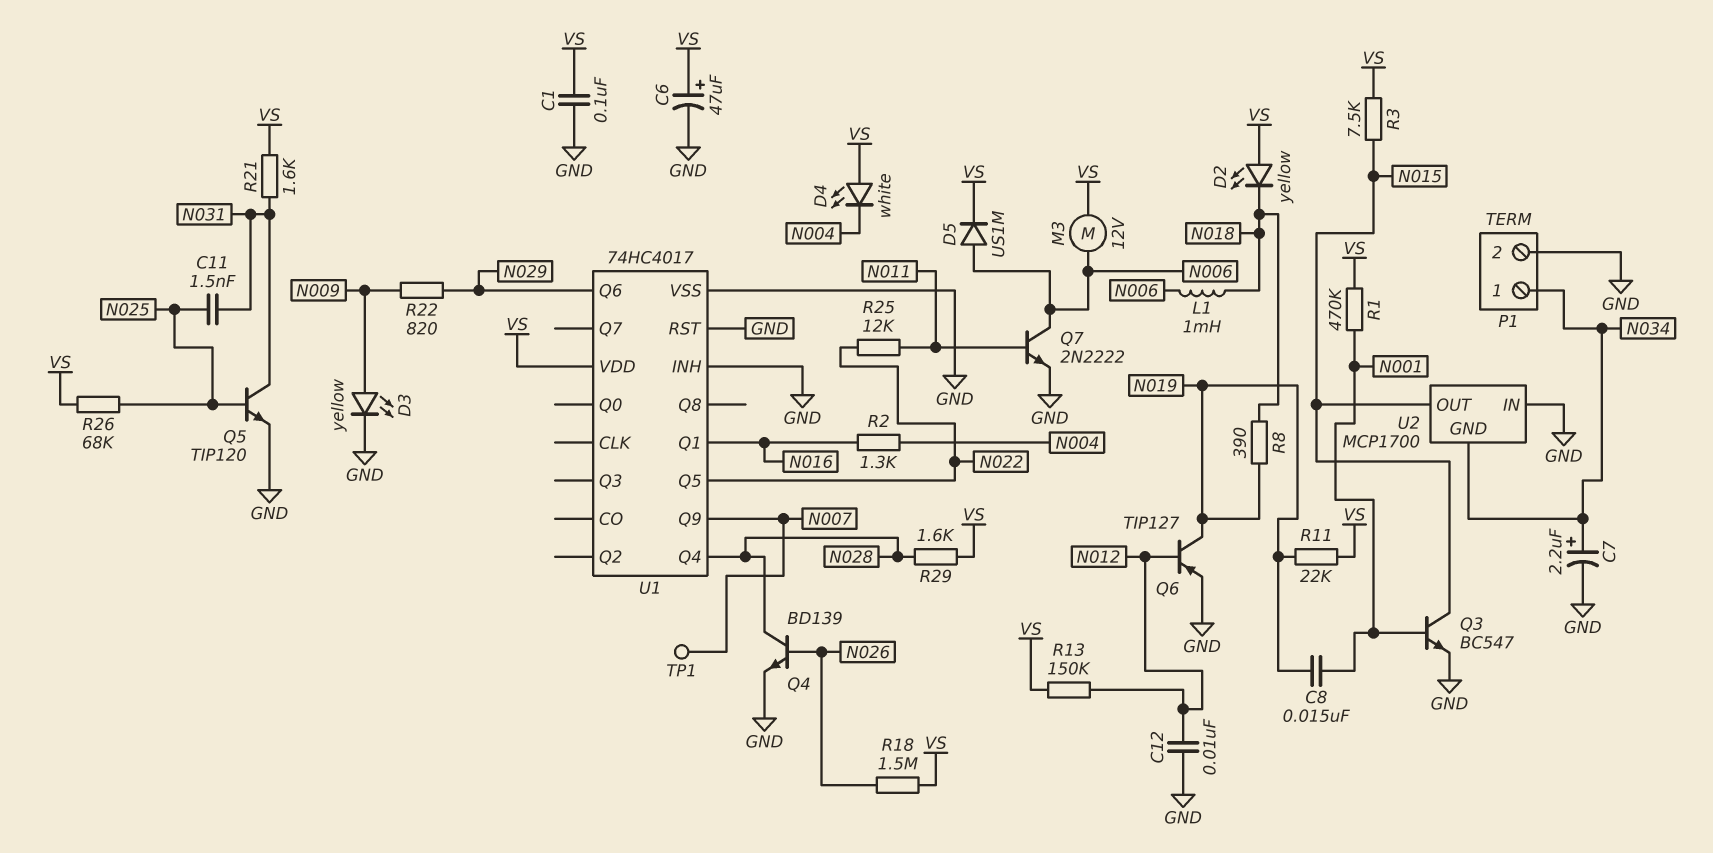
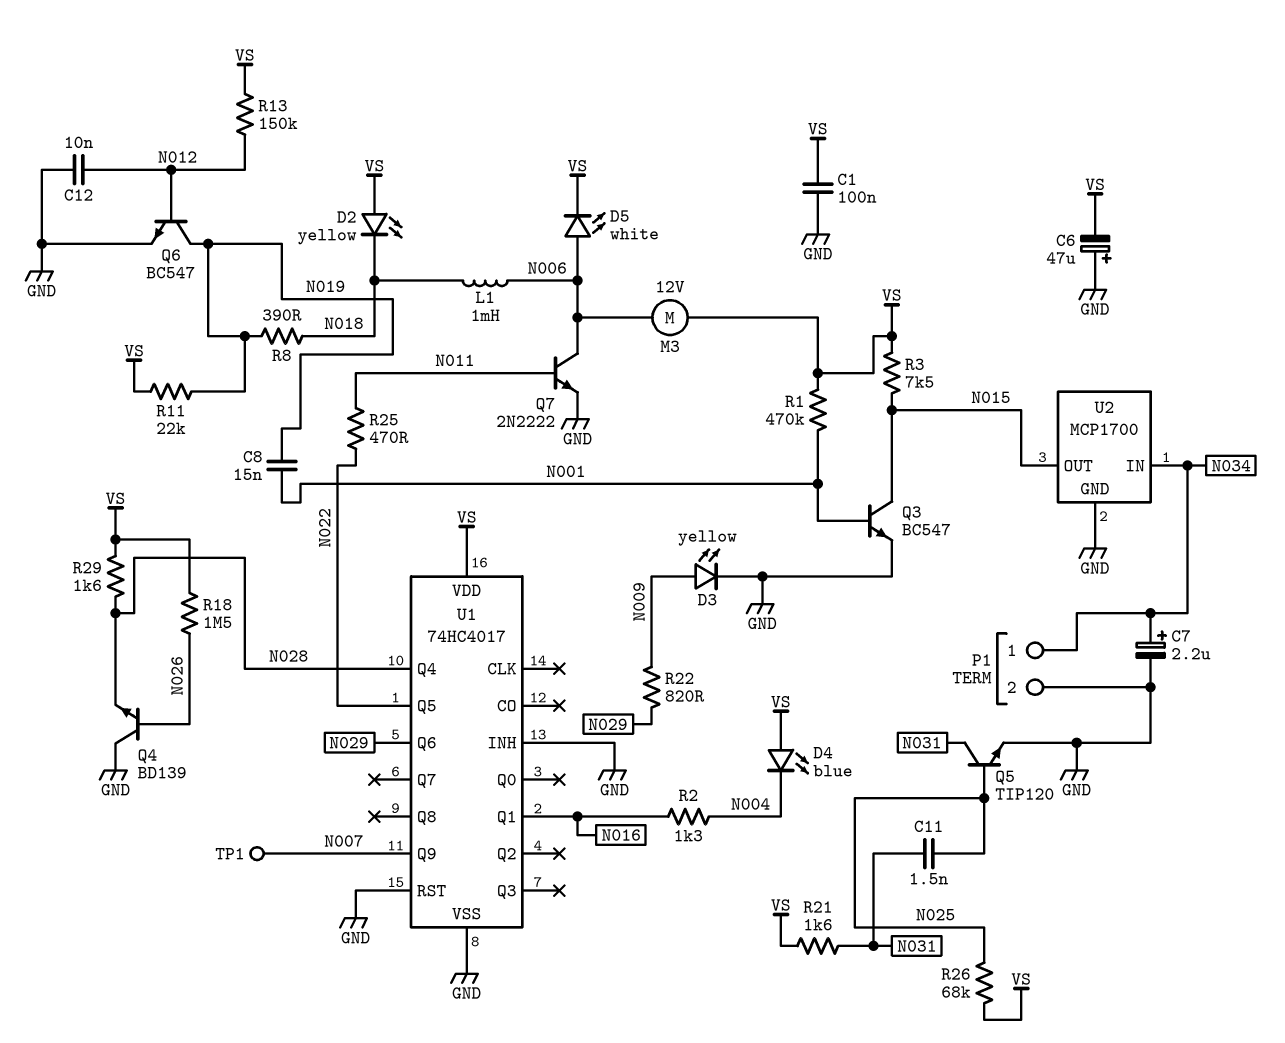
C6: 47uF (plus VS, minus GND) -> 47uF (plus GND, minus VS)
D4: LED white (A VS, K N004) -> LED blue (A VS, K N004)
D5: diode US1M (A N006, K VS) -> LED white (A N006, K VS)
Q4: NPN BD139 (B N026, C N028, E GND) -> NPN BD139 (B N026, C GND, E N028)
Q6: PNP TIP127 (B N012, C N019, E GND) -> NPN BC547 (B N012, C N019, E GND)
R25: 12k (N011, N022) -> 470 (N011, N022)
U2 pin GND: N034 -> GND
U2 pin IN: GND -> N034

